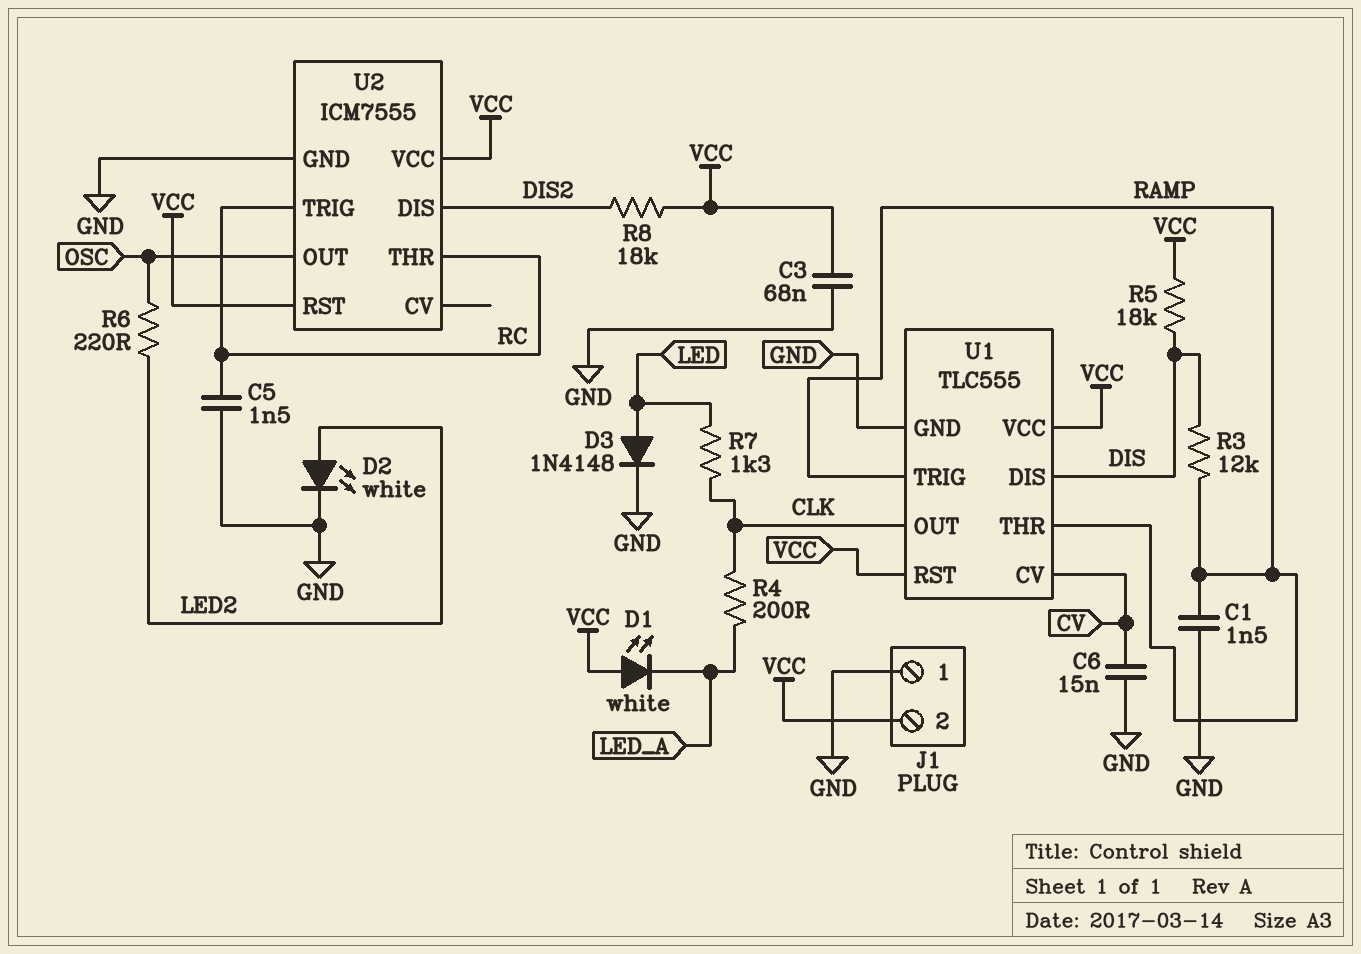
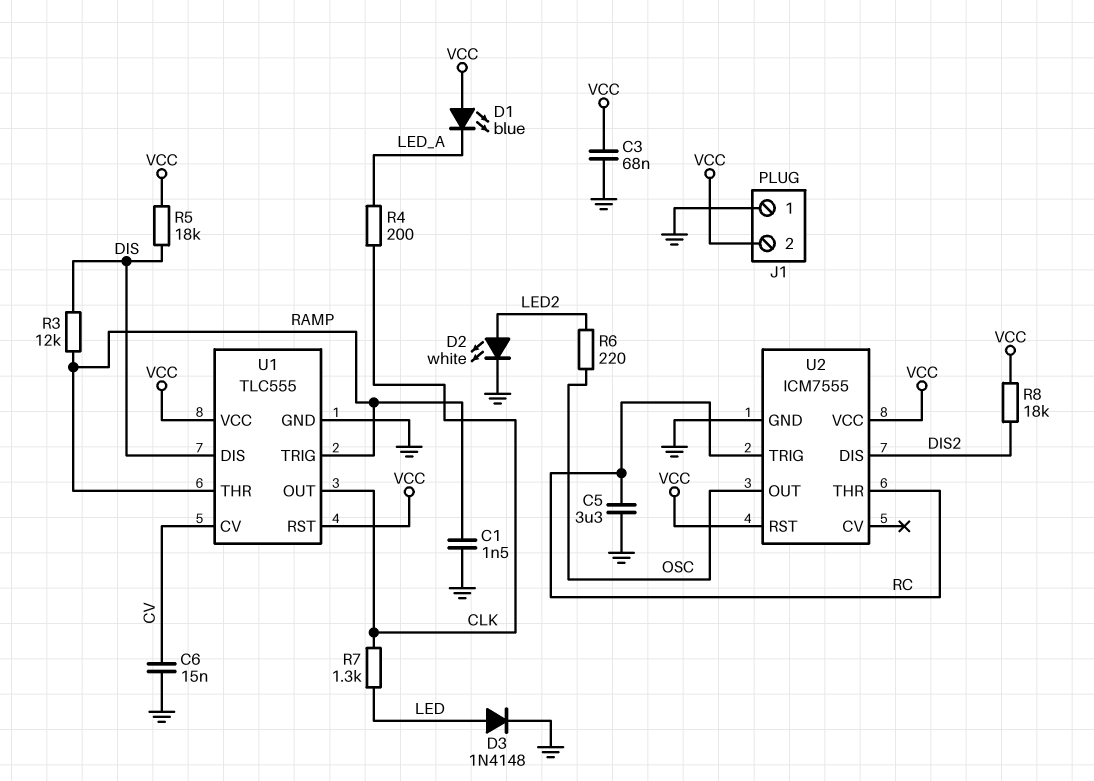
C5: 1.5nF (GND, RC) -> 3.3uF (GND, RC)
D1: LED white (A VCC, K LED_A) -> LED blue (A VCC, K LED_A)

